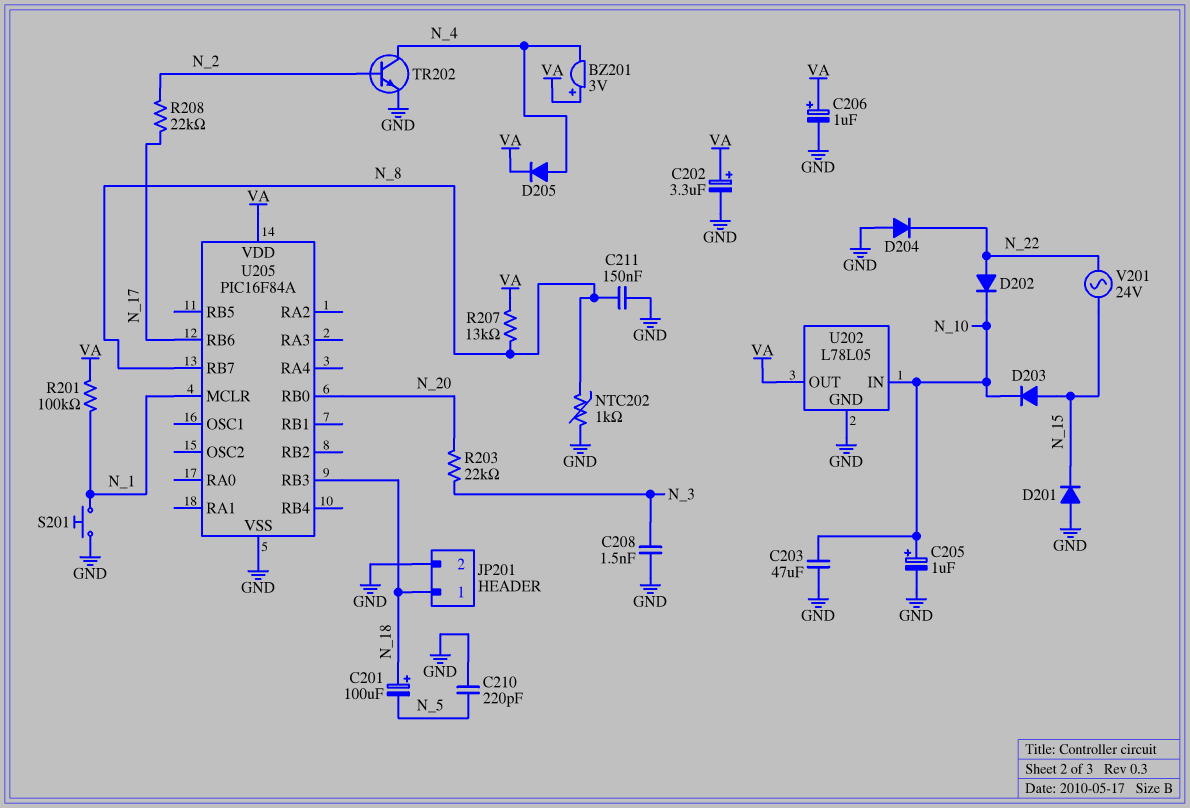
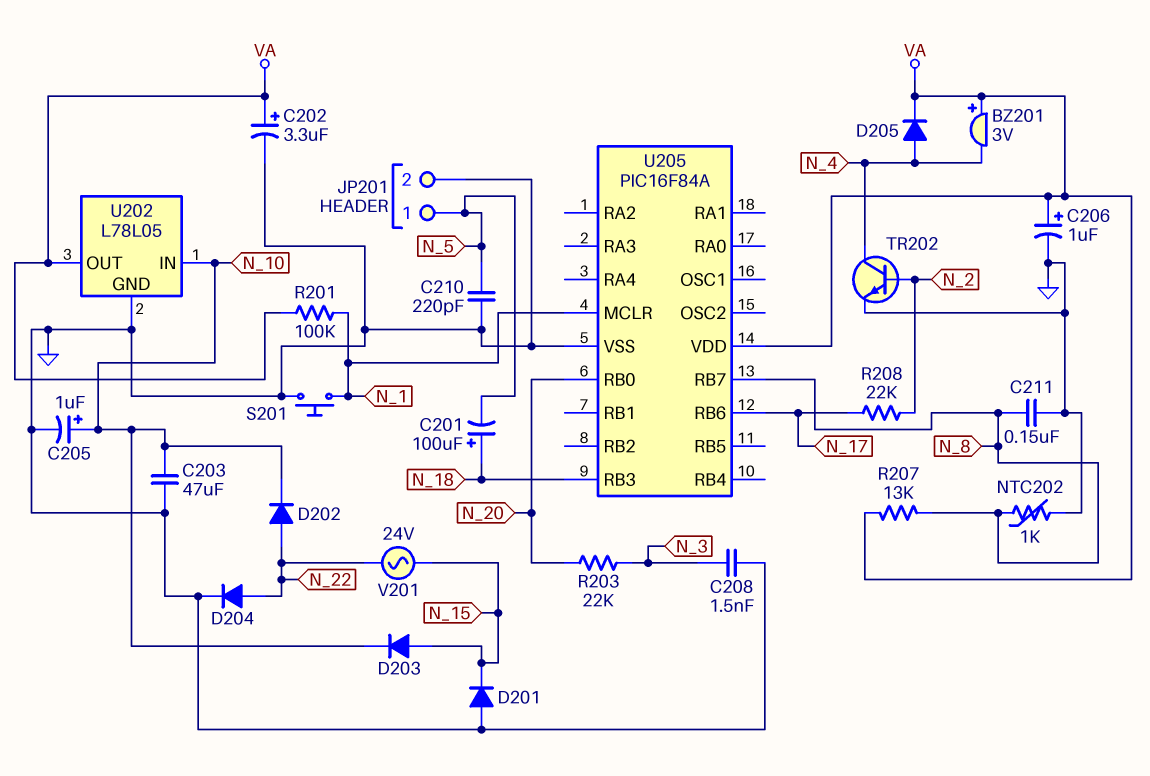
D204: diode (A GND, K N_22) -> diode (A N_22, K GND)
JP201 pin 1: N_18 -> N_5

